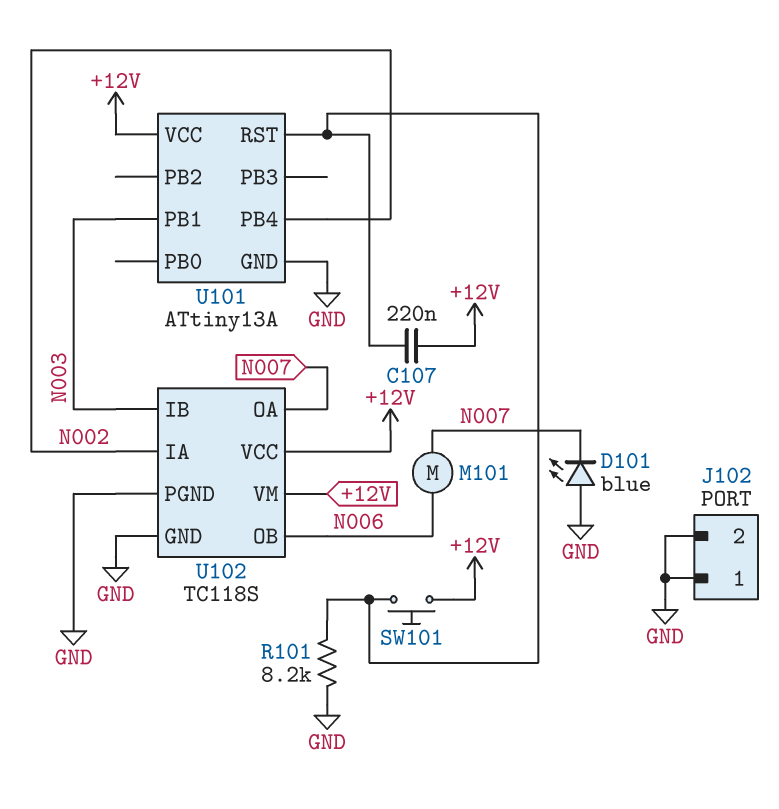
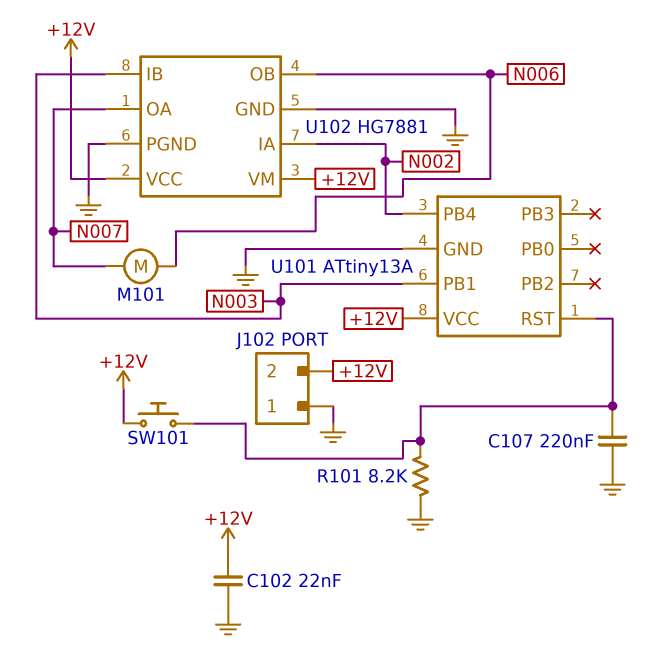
C102: none -> 22nF (+12V, GND)
C107: 220nF (+12V, U101/RST) -> 220nF (GND, U101/RST)
D101: LED blue (A GND, K N007) -> none
J102 pin 2: GND -> +12V
U102: TC118S -> HG7881

